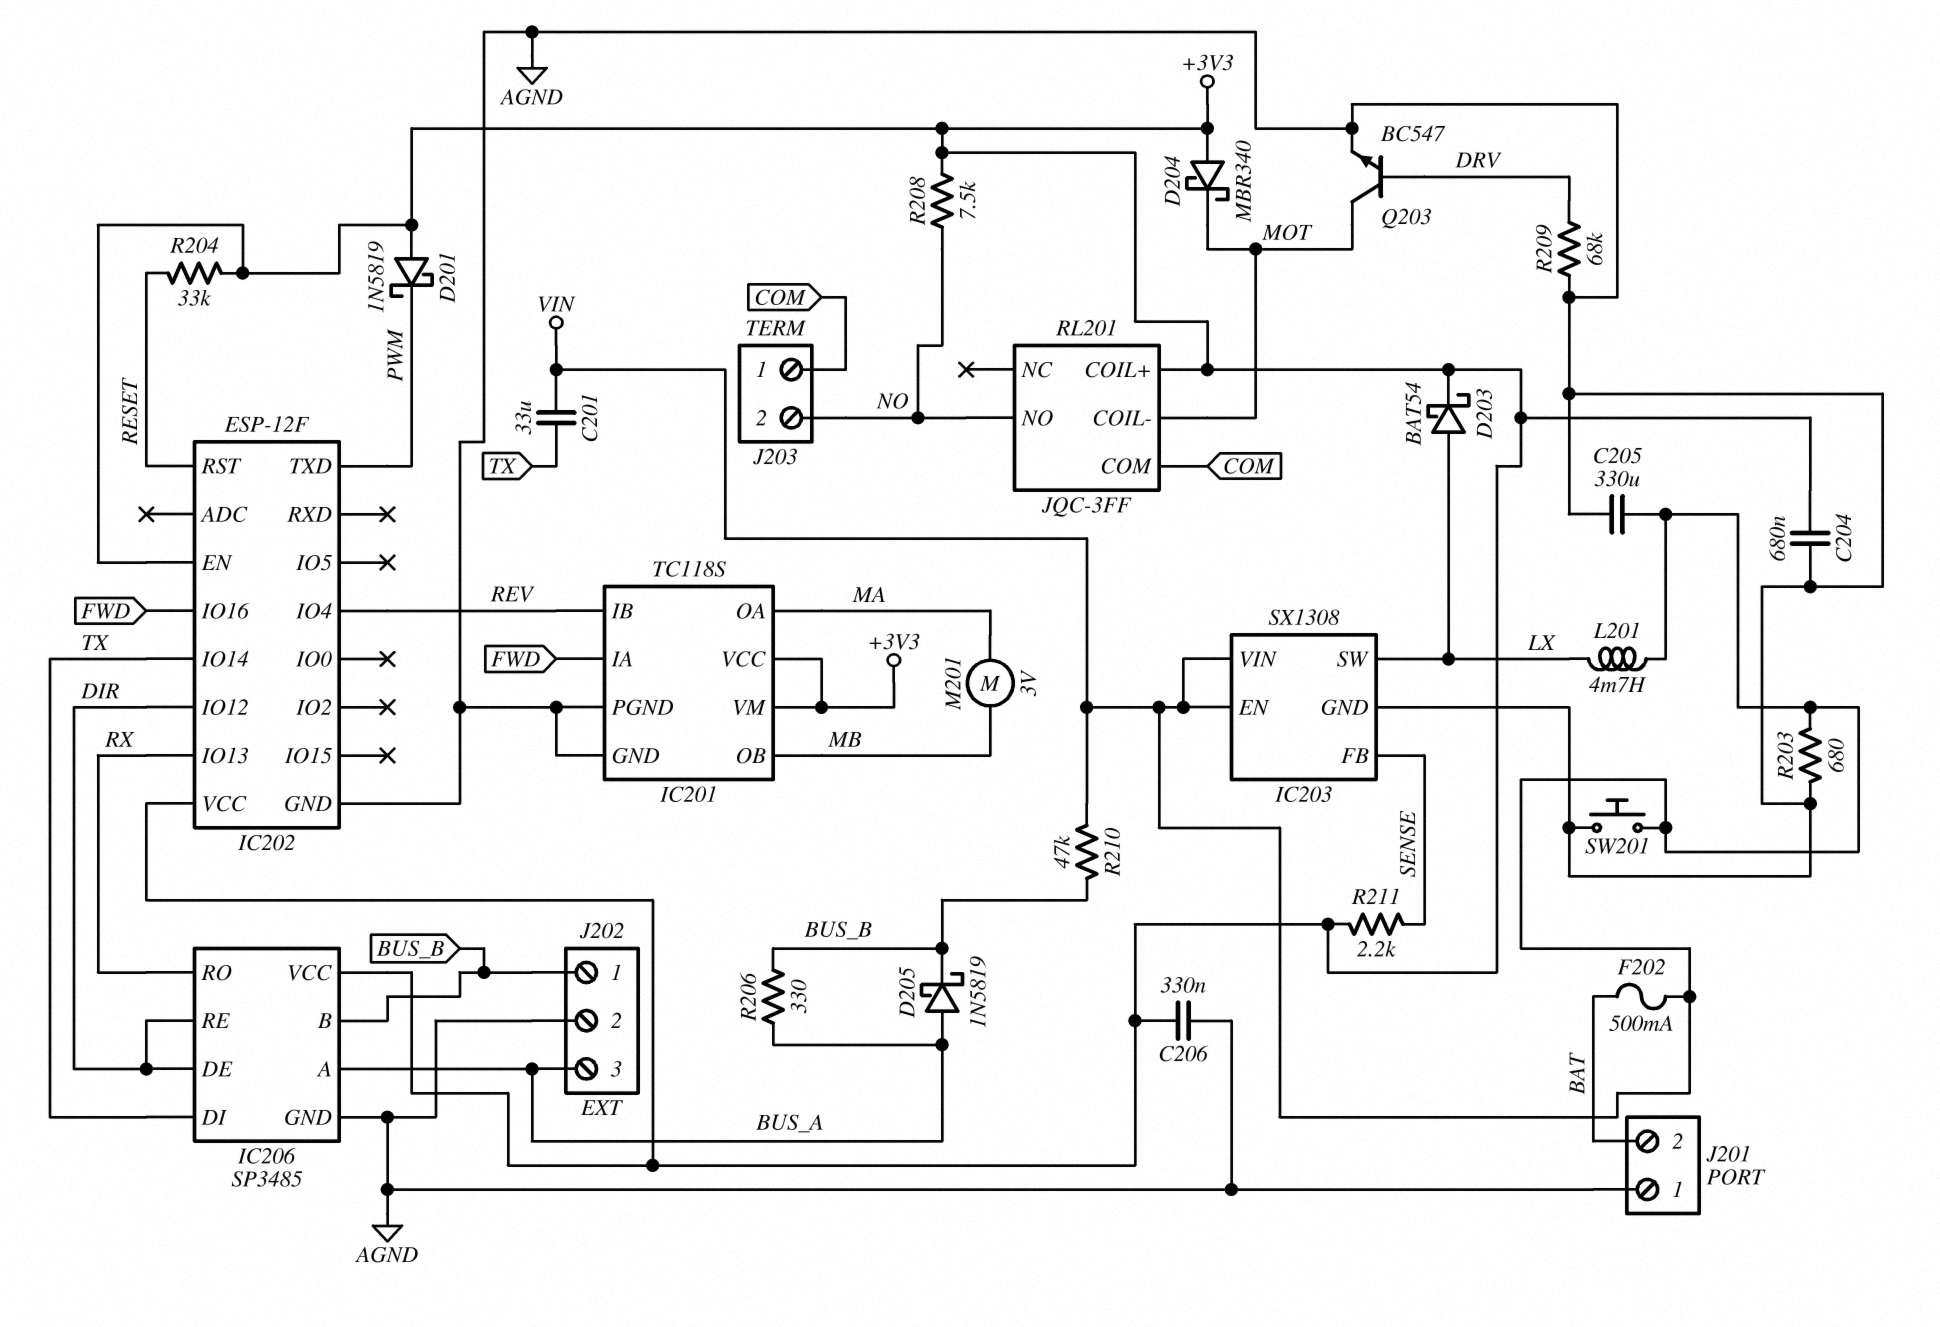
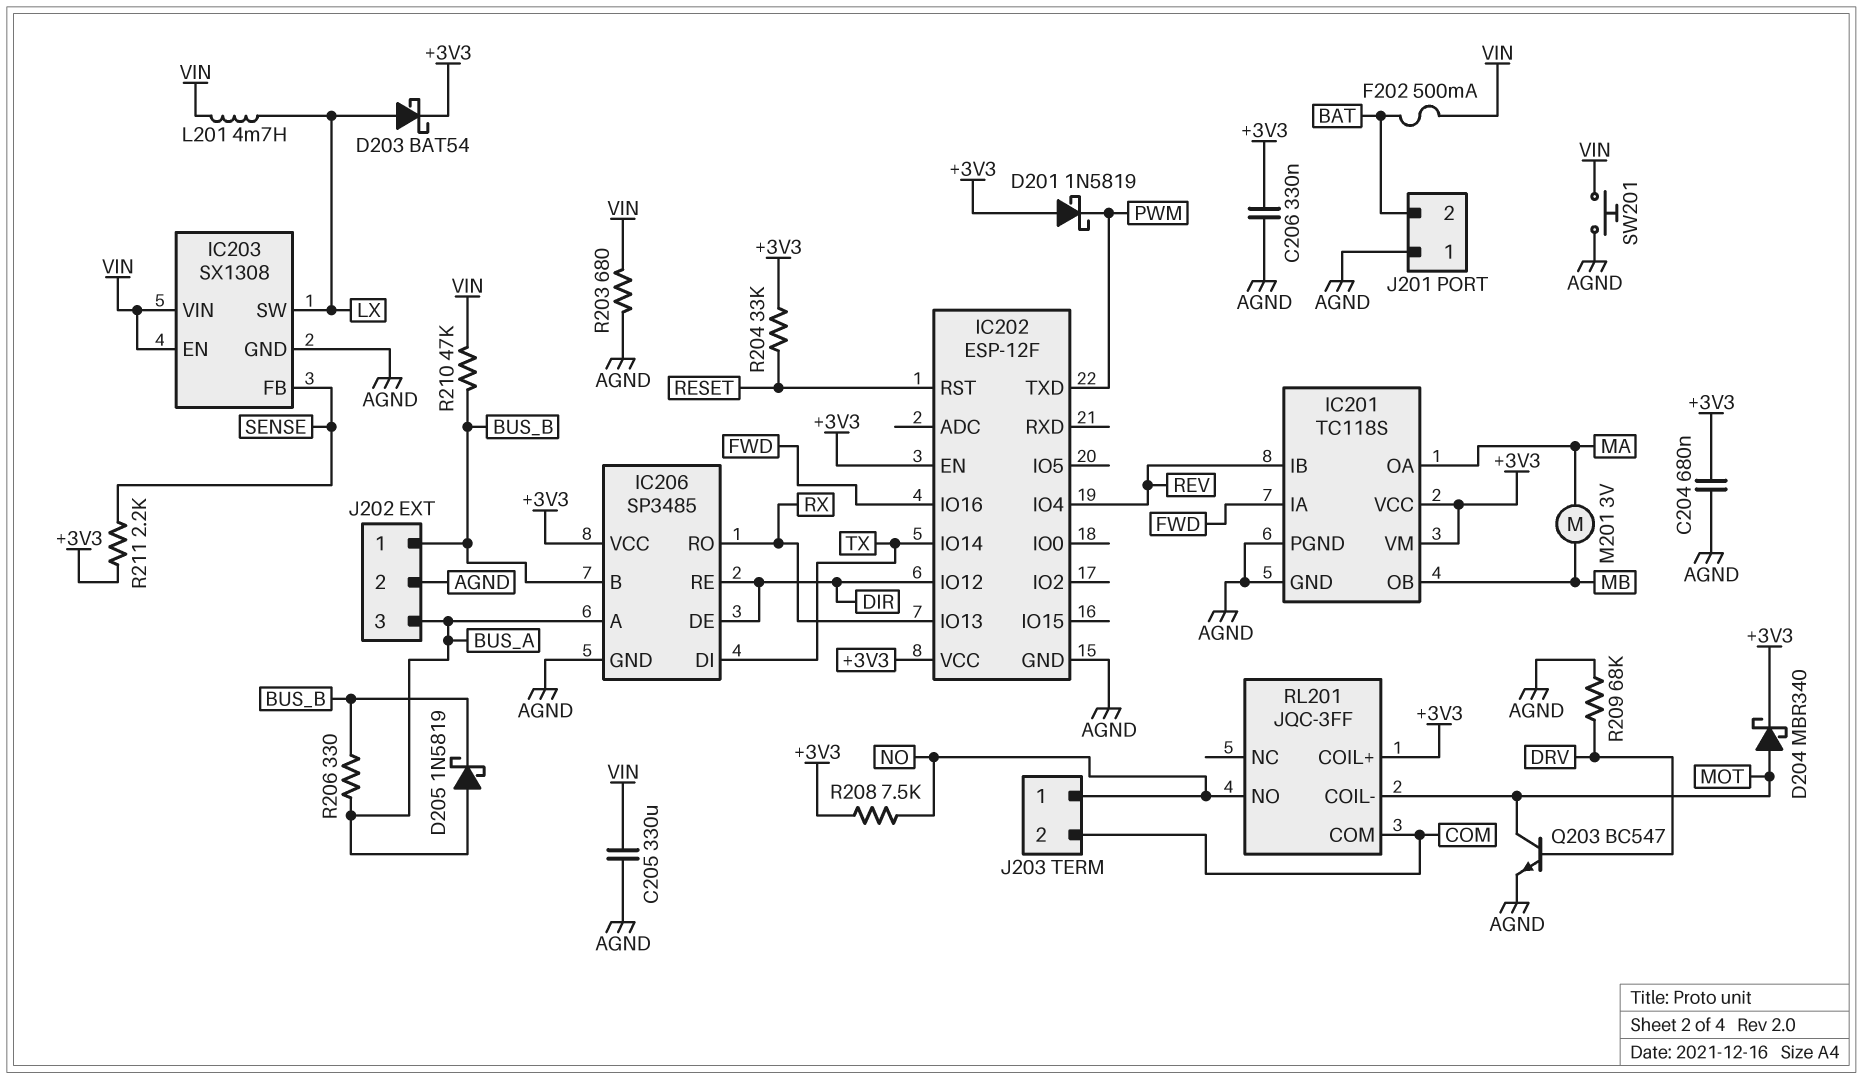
C201: 33uF (TX, VIN) -> none
D204: schottky MBR340 (A +3V3, K MOT) -> schottky MBR340 (A MOT, K +3V3)
J203 pin 1: COM -> NO
J203 pin 2: NO -> COM

